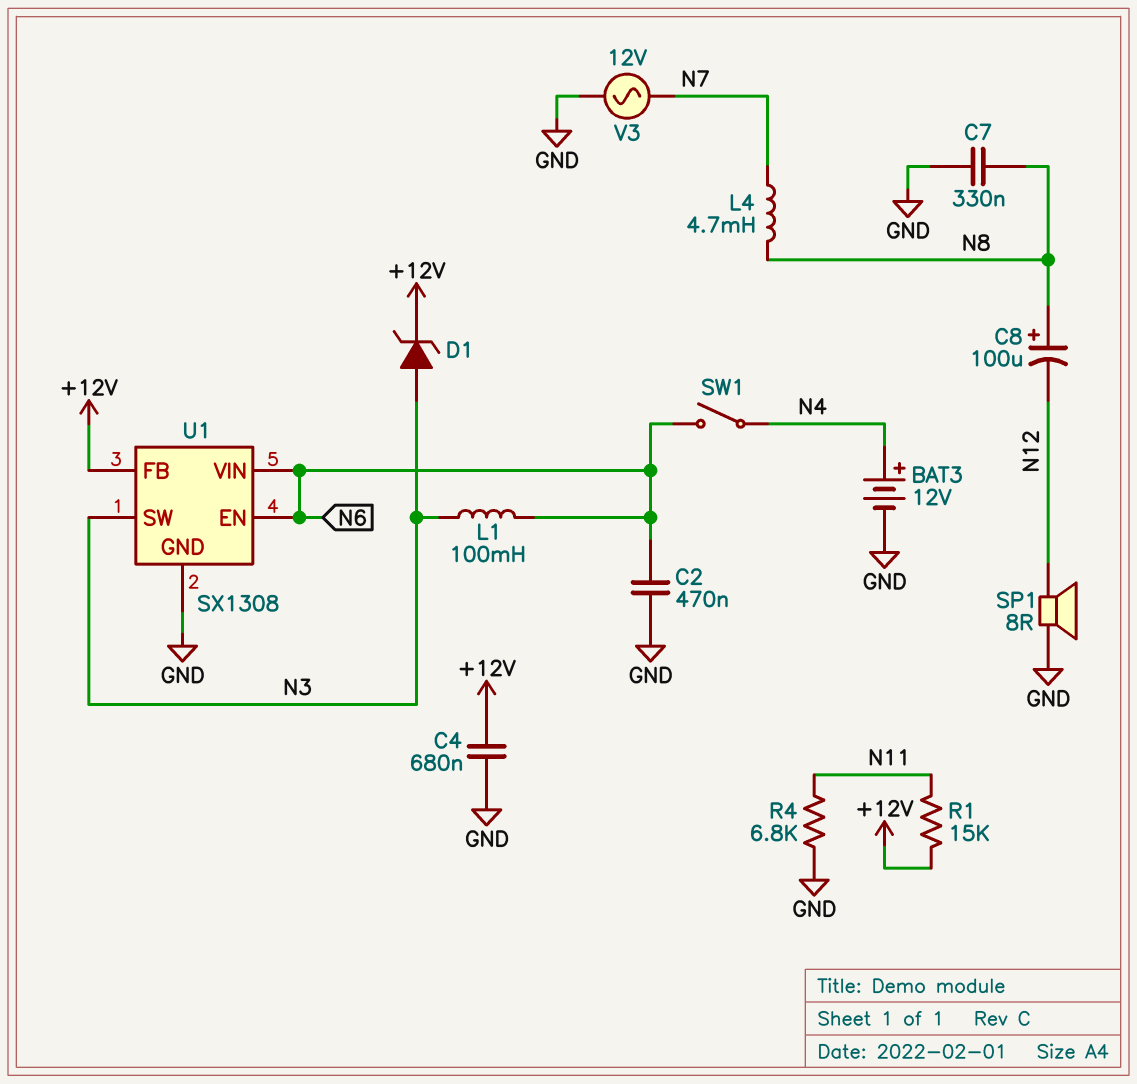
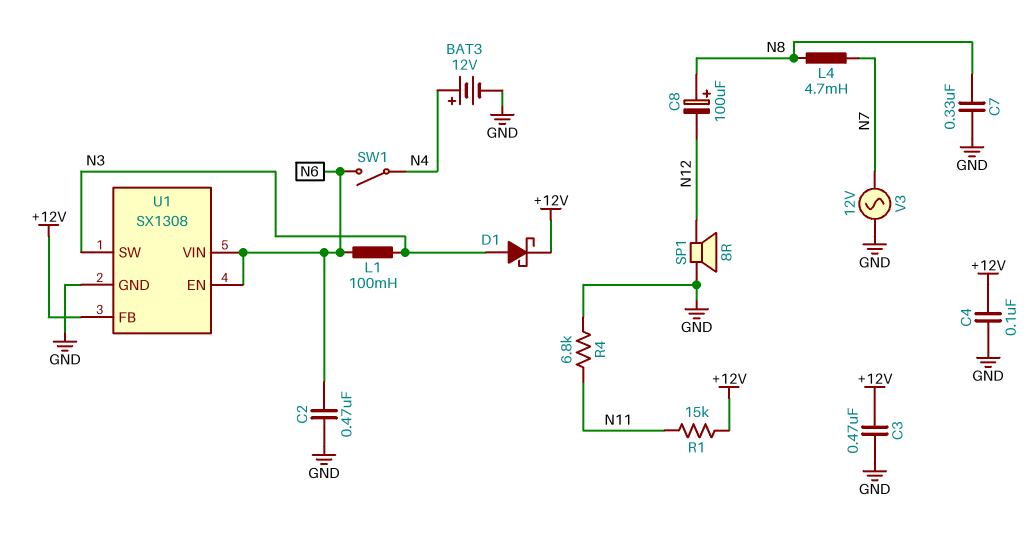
C3: none -> 470nF (+12V, GND)
C4: 680nF (+12V, GND) -> 100nF (+12V, GND)
D1: zener (A N3, K +12V) -> schottky (A N3, K +12V)

